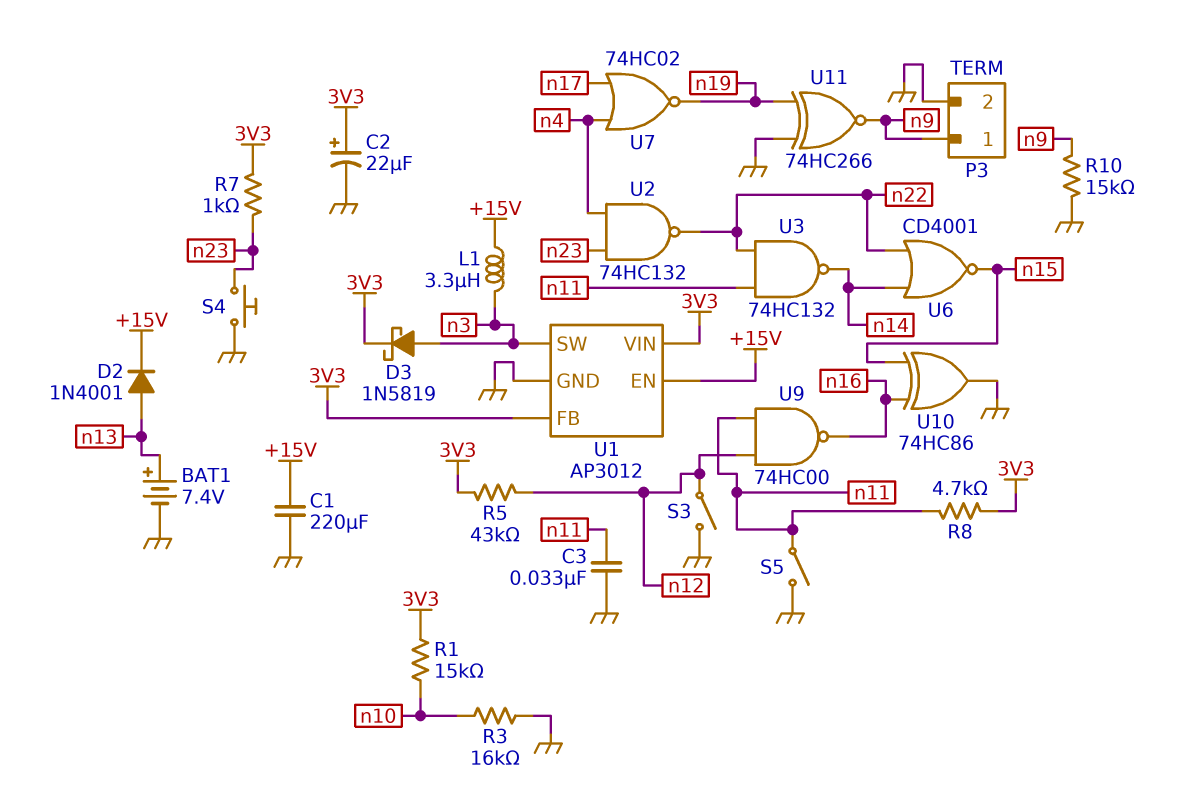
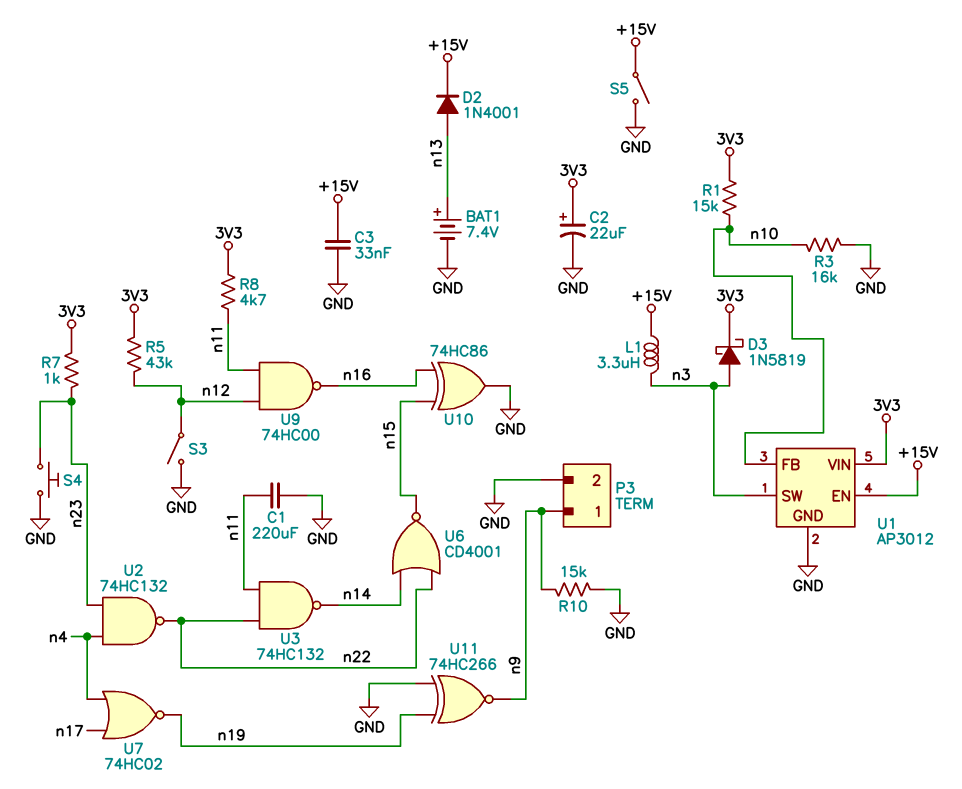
C1: 220uF (+15V, GND) -> 220uF (GND, n11)
C3: 33nF (GND, n11) -> 33nF (+15V, GND)
S5: switch (GND, n11) -> switch (+15V, GND)
U1 pin FB: 3V3 -> n10

